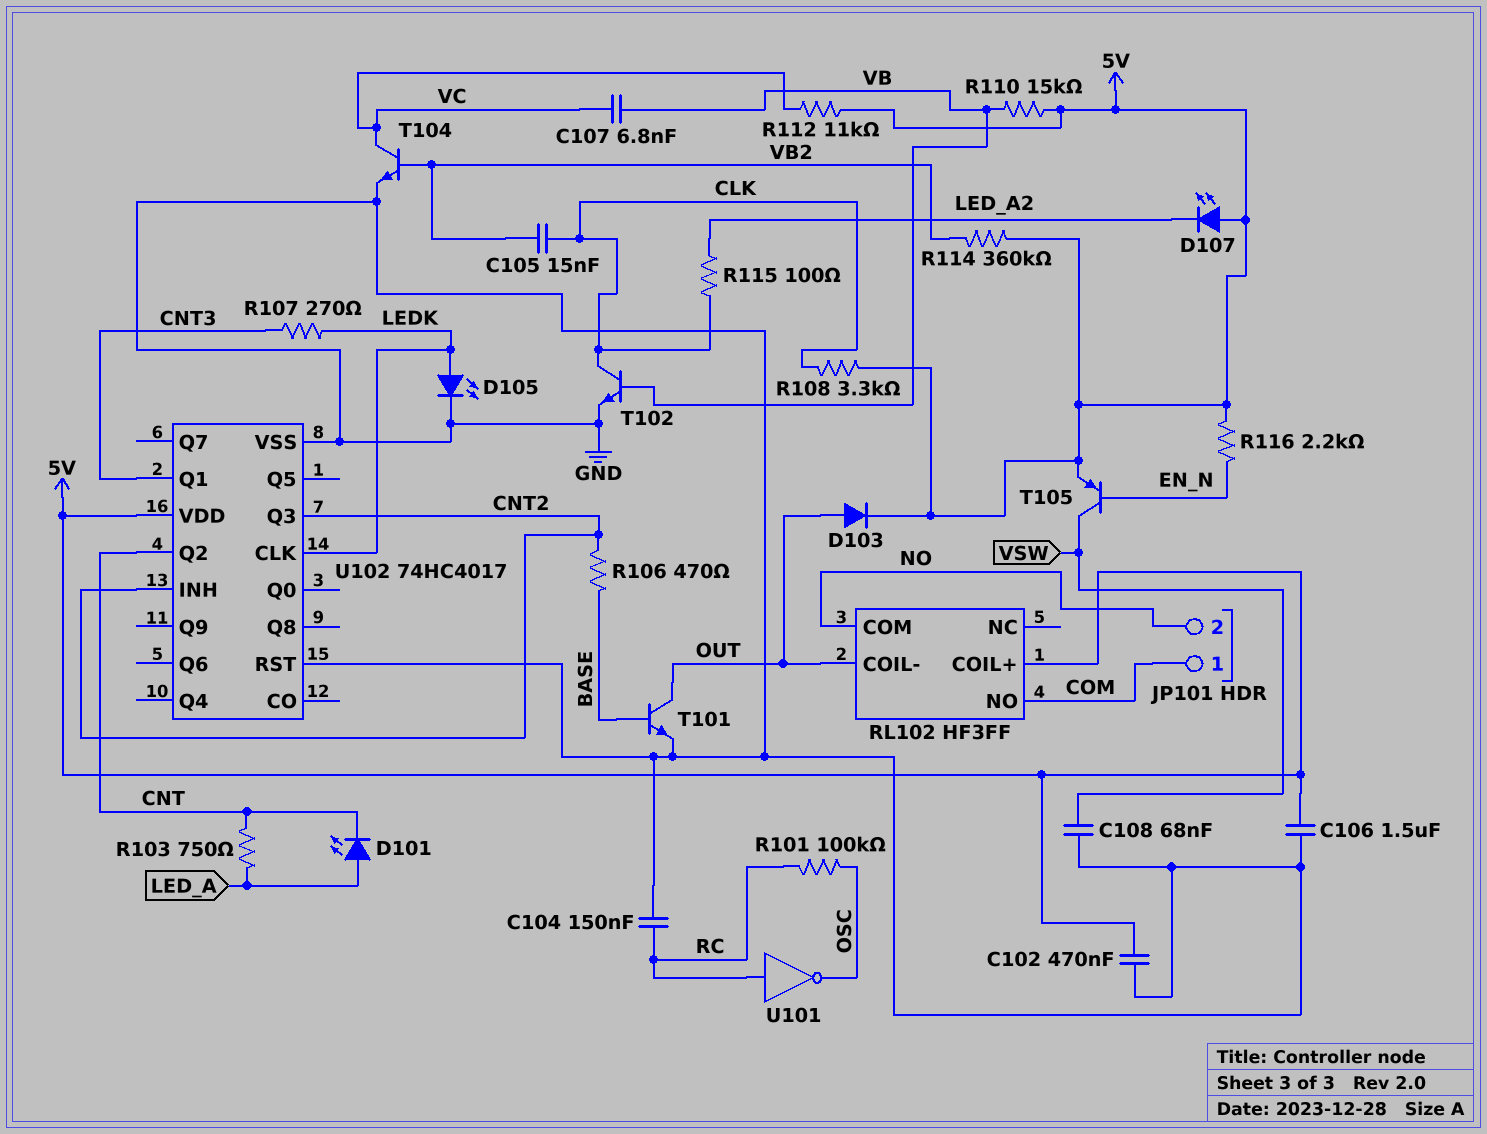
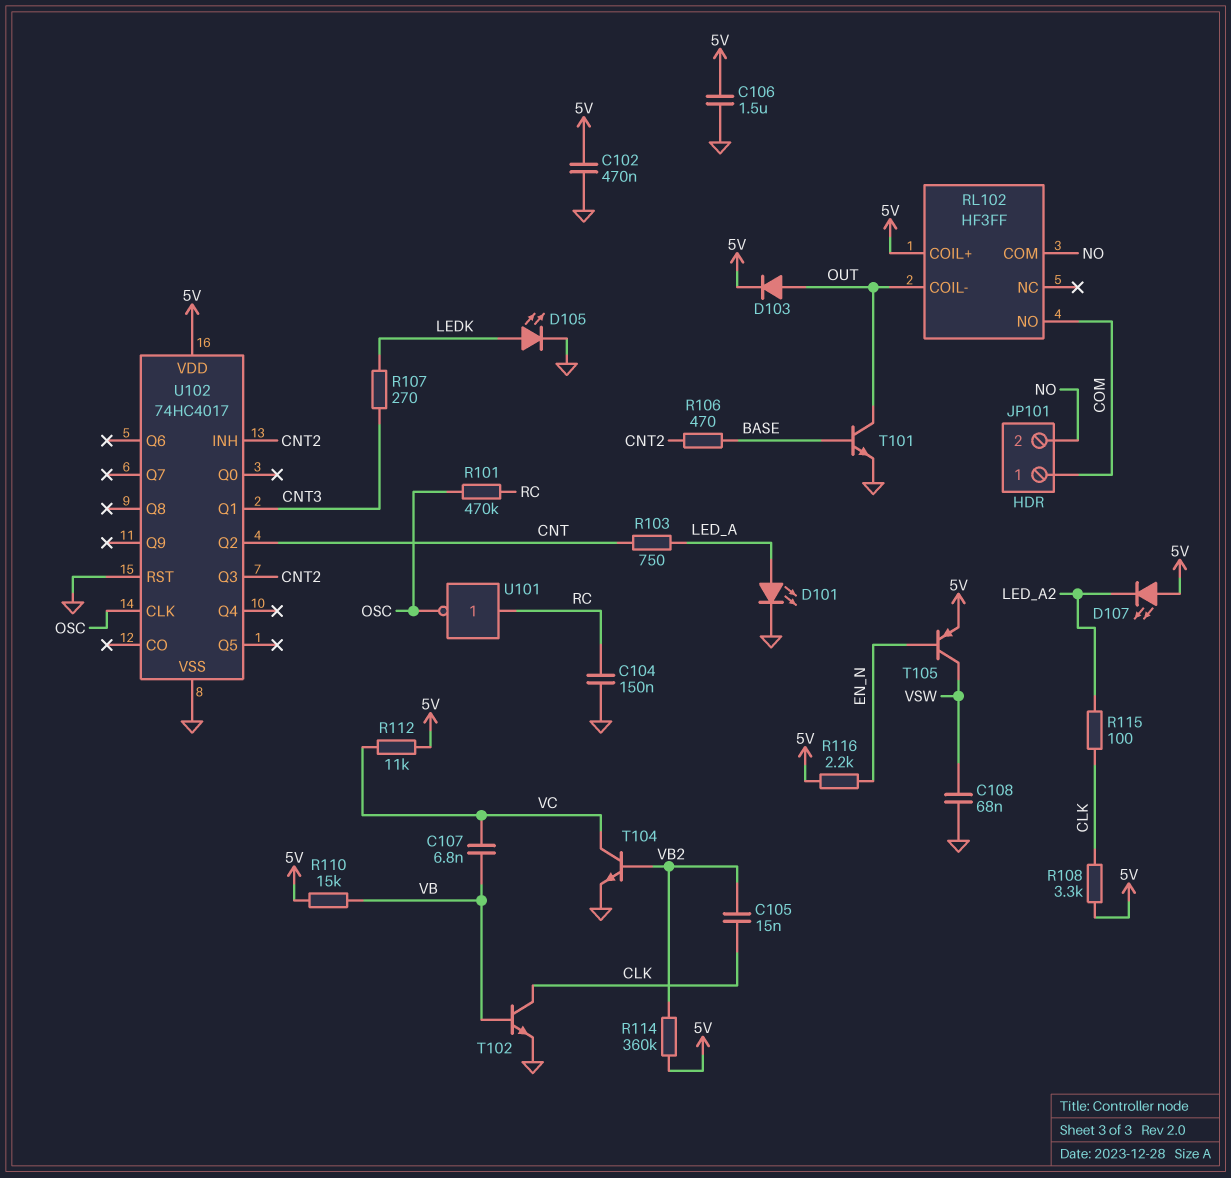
D101: LED (A LED_A, K CNT) -> LED (A LED_A, K GND)
R101: 100k (OSC, RC) -> 470k (OSC, RC)
U102 pin CLK: LEDK -> OSC

